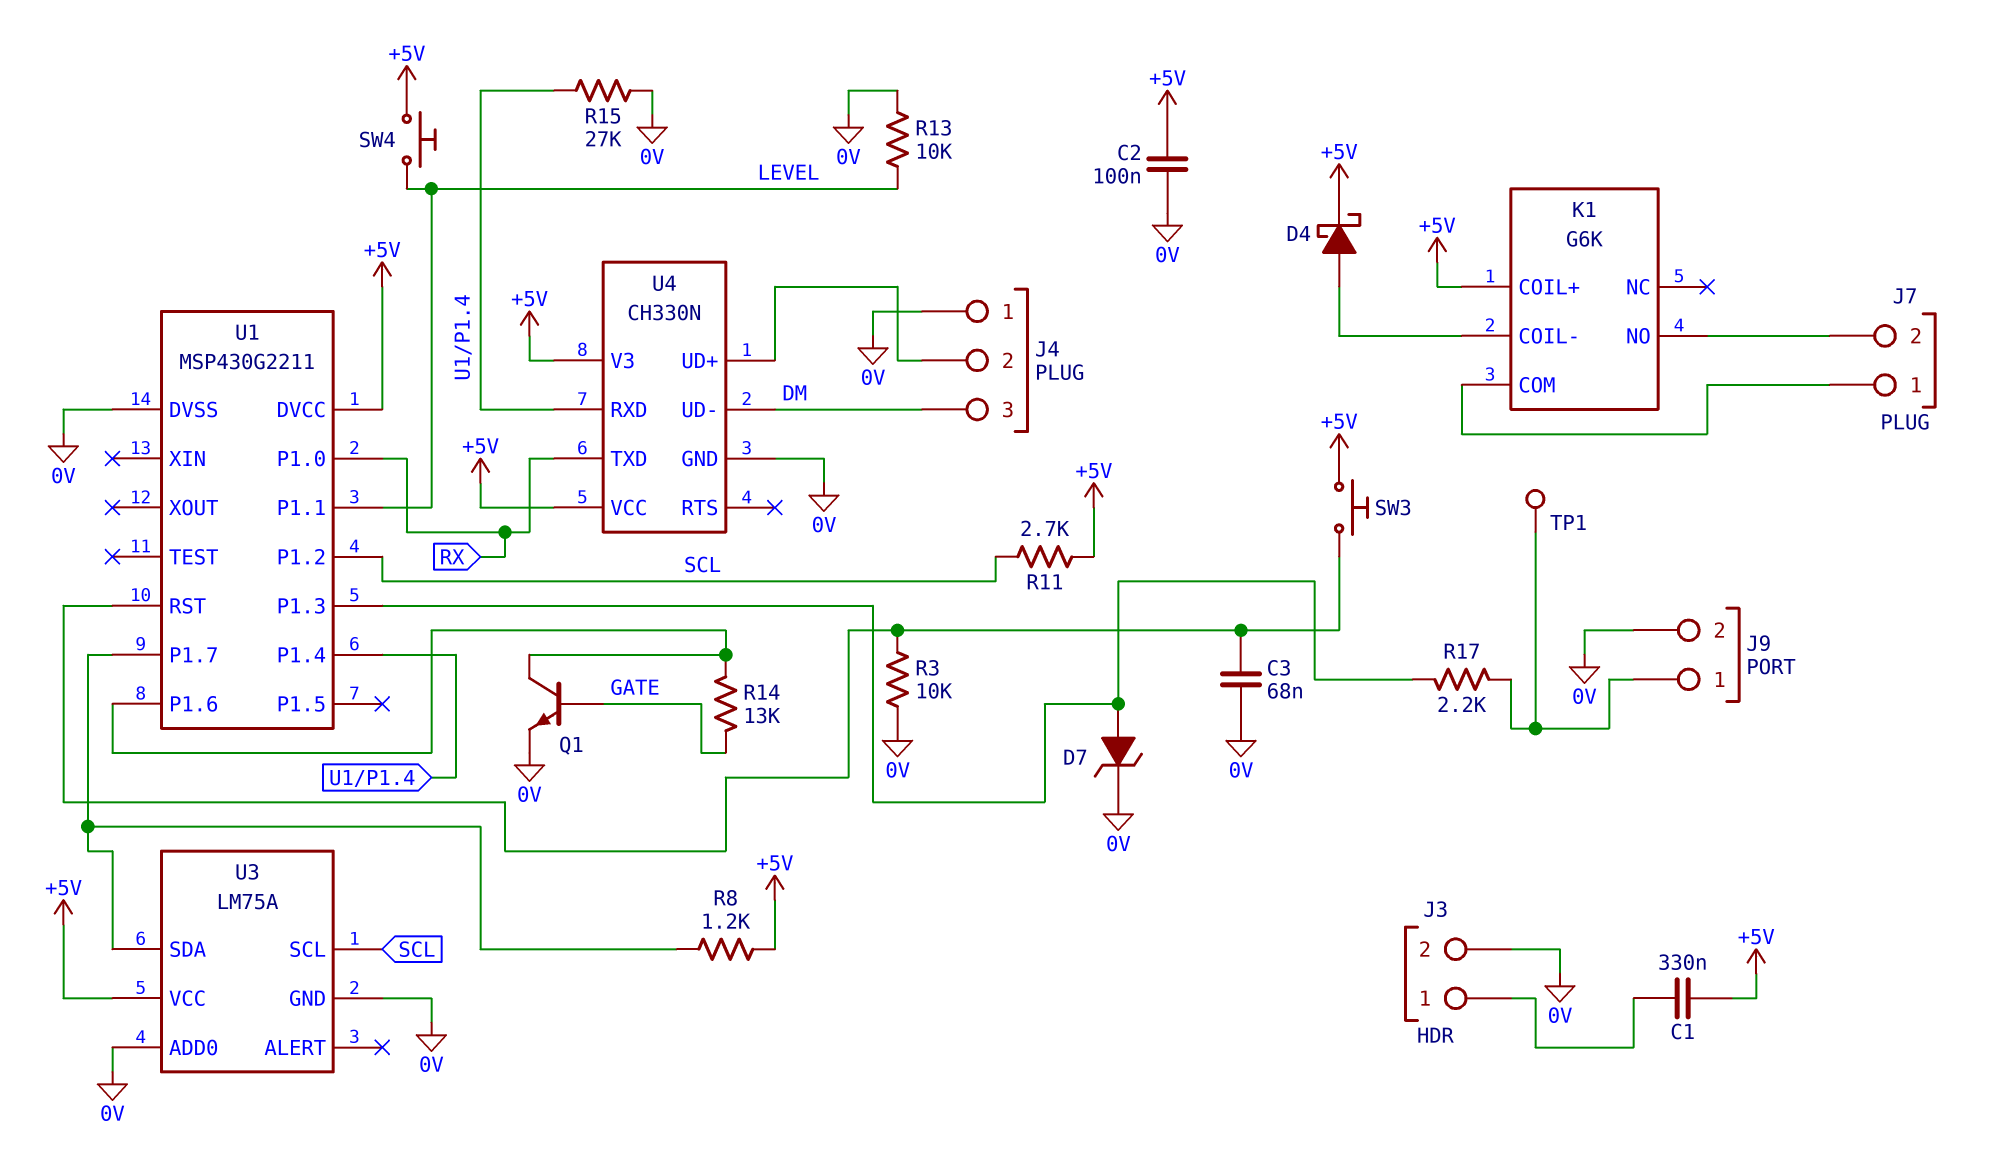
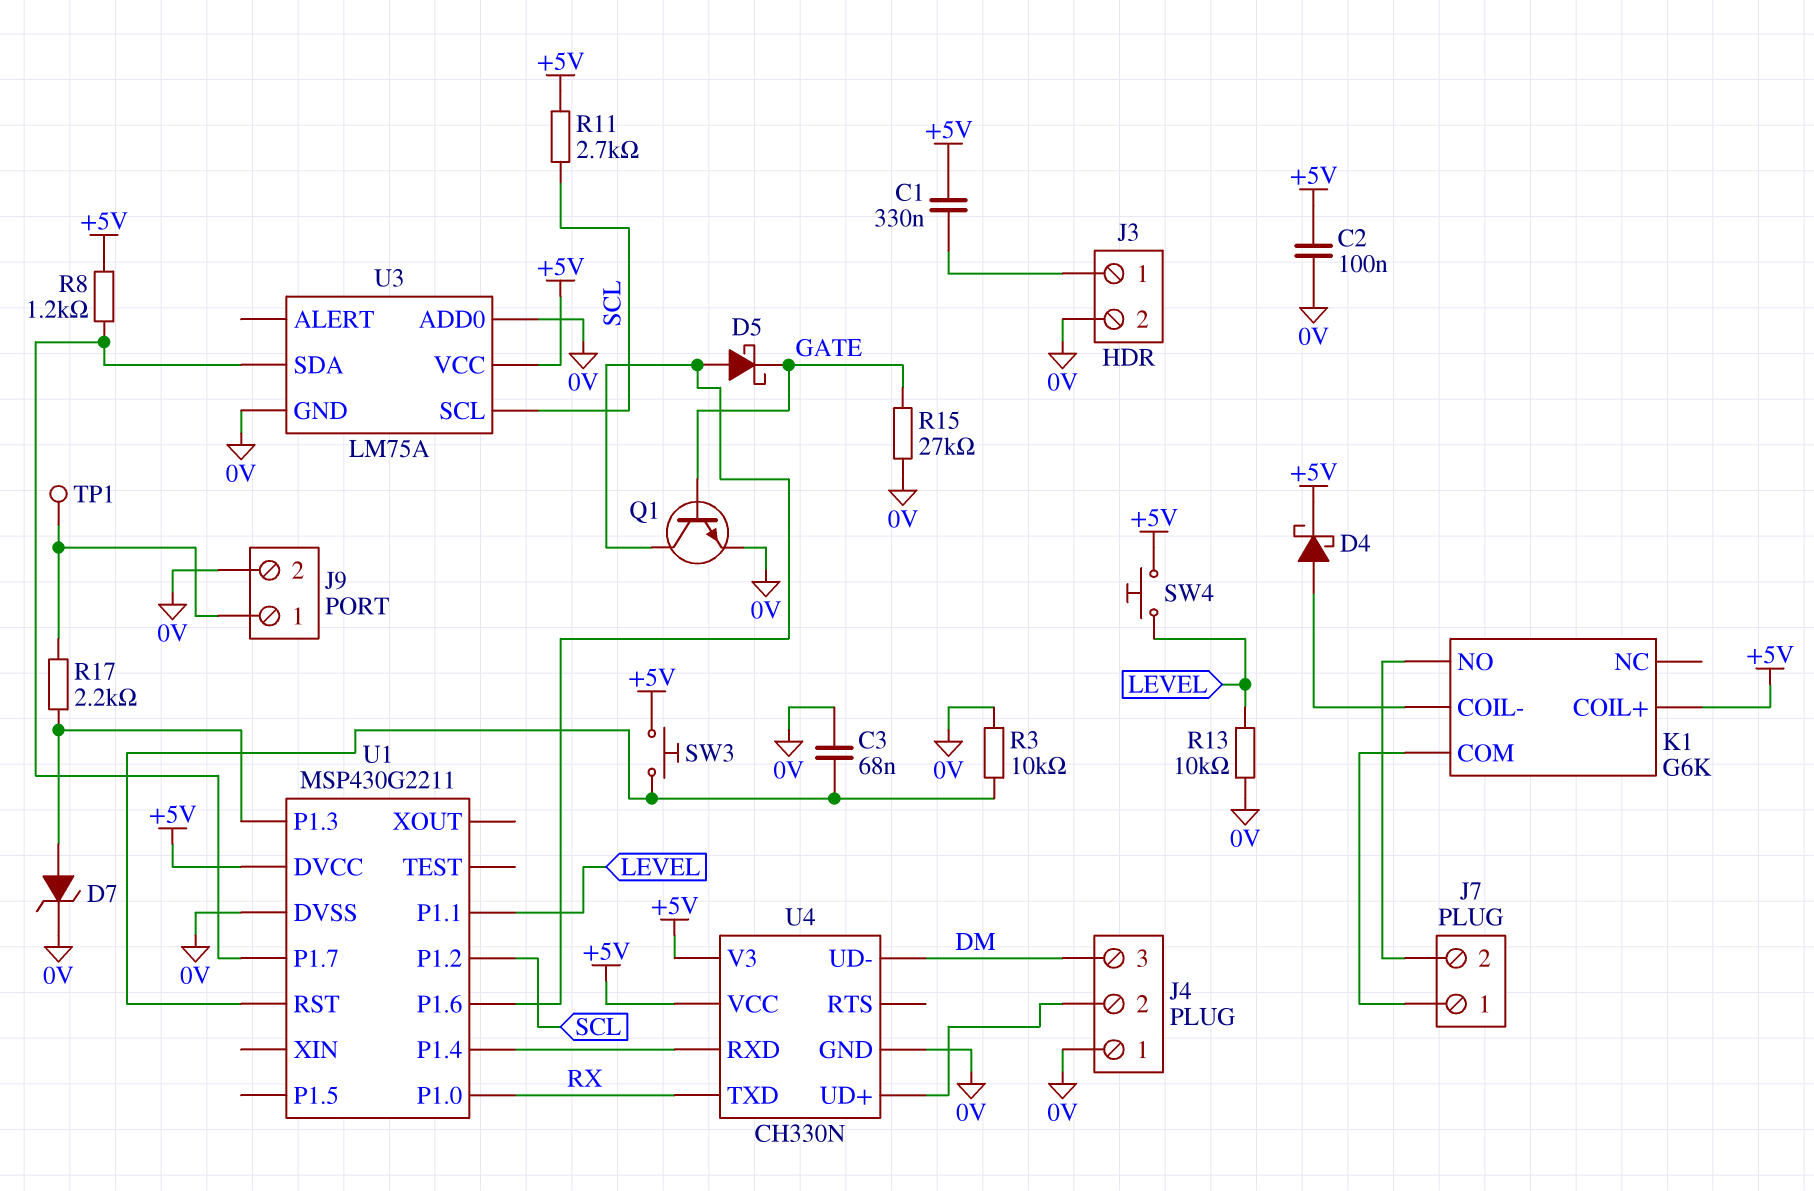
D5: none -> schottky (A U1/P1.6, K GATE)
R14: 13k (GATE, U1/P1.6) -> none
R15: 27k (0V, U1/P1.4) -> 27k (0V, GATE)

